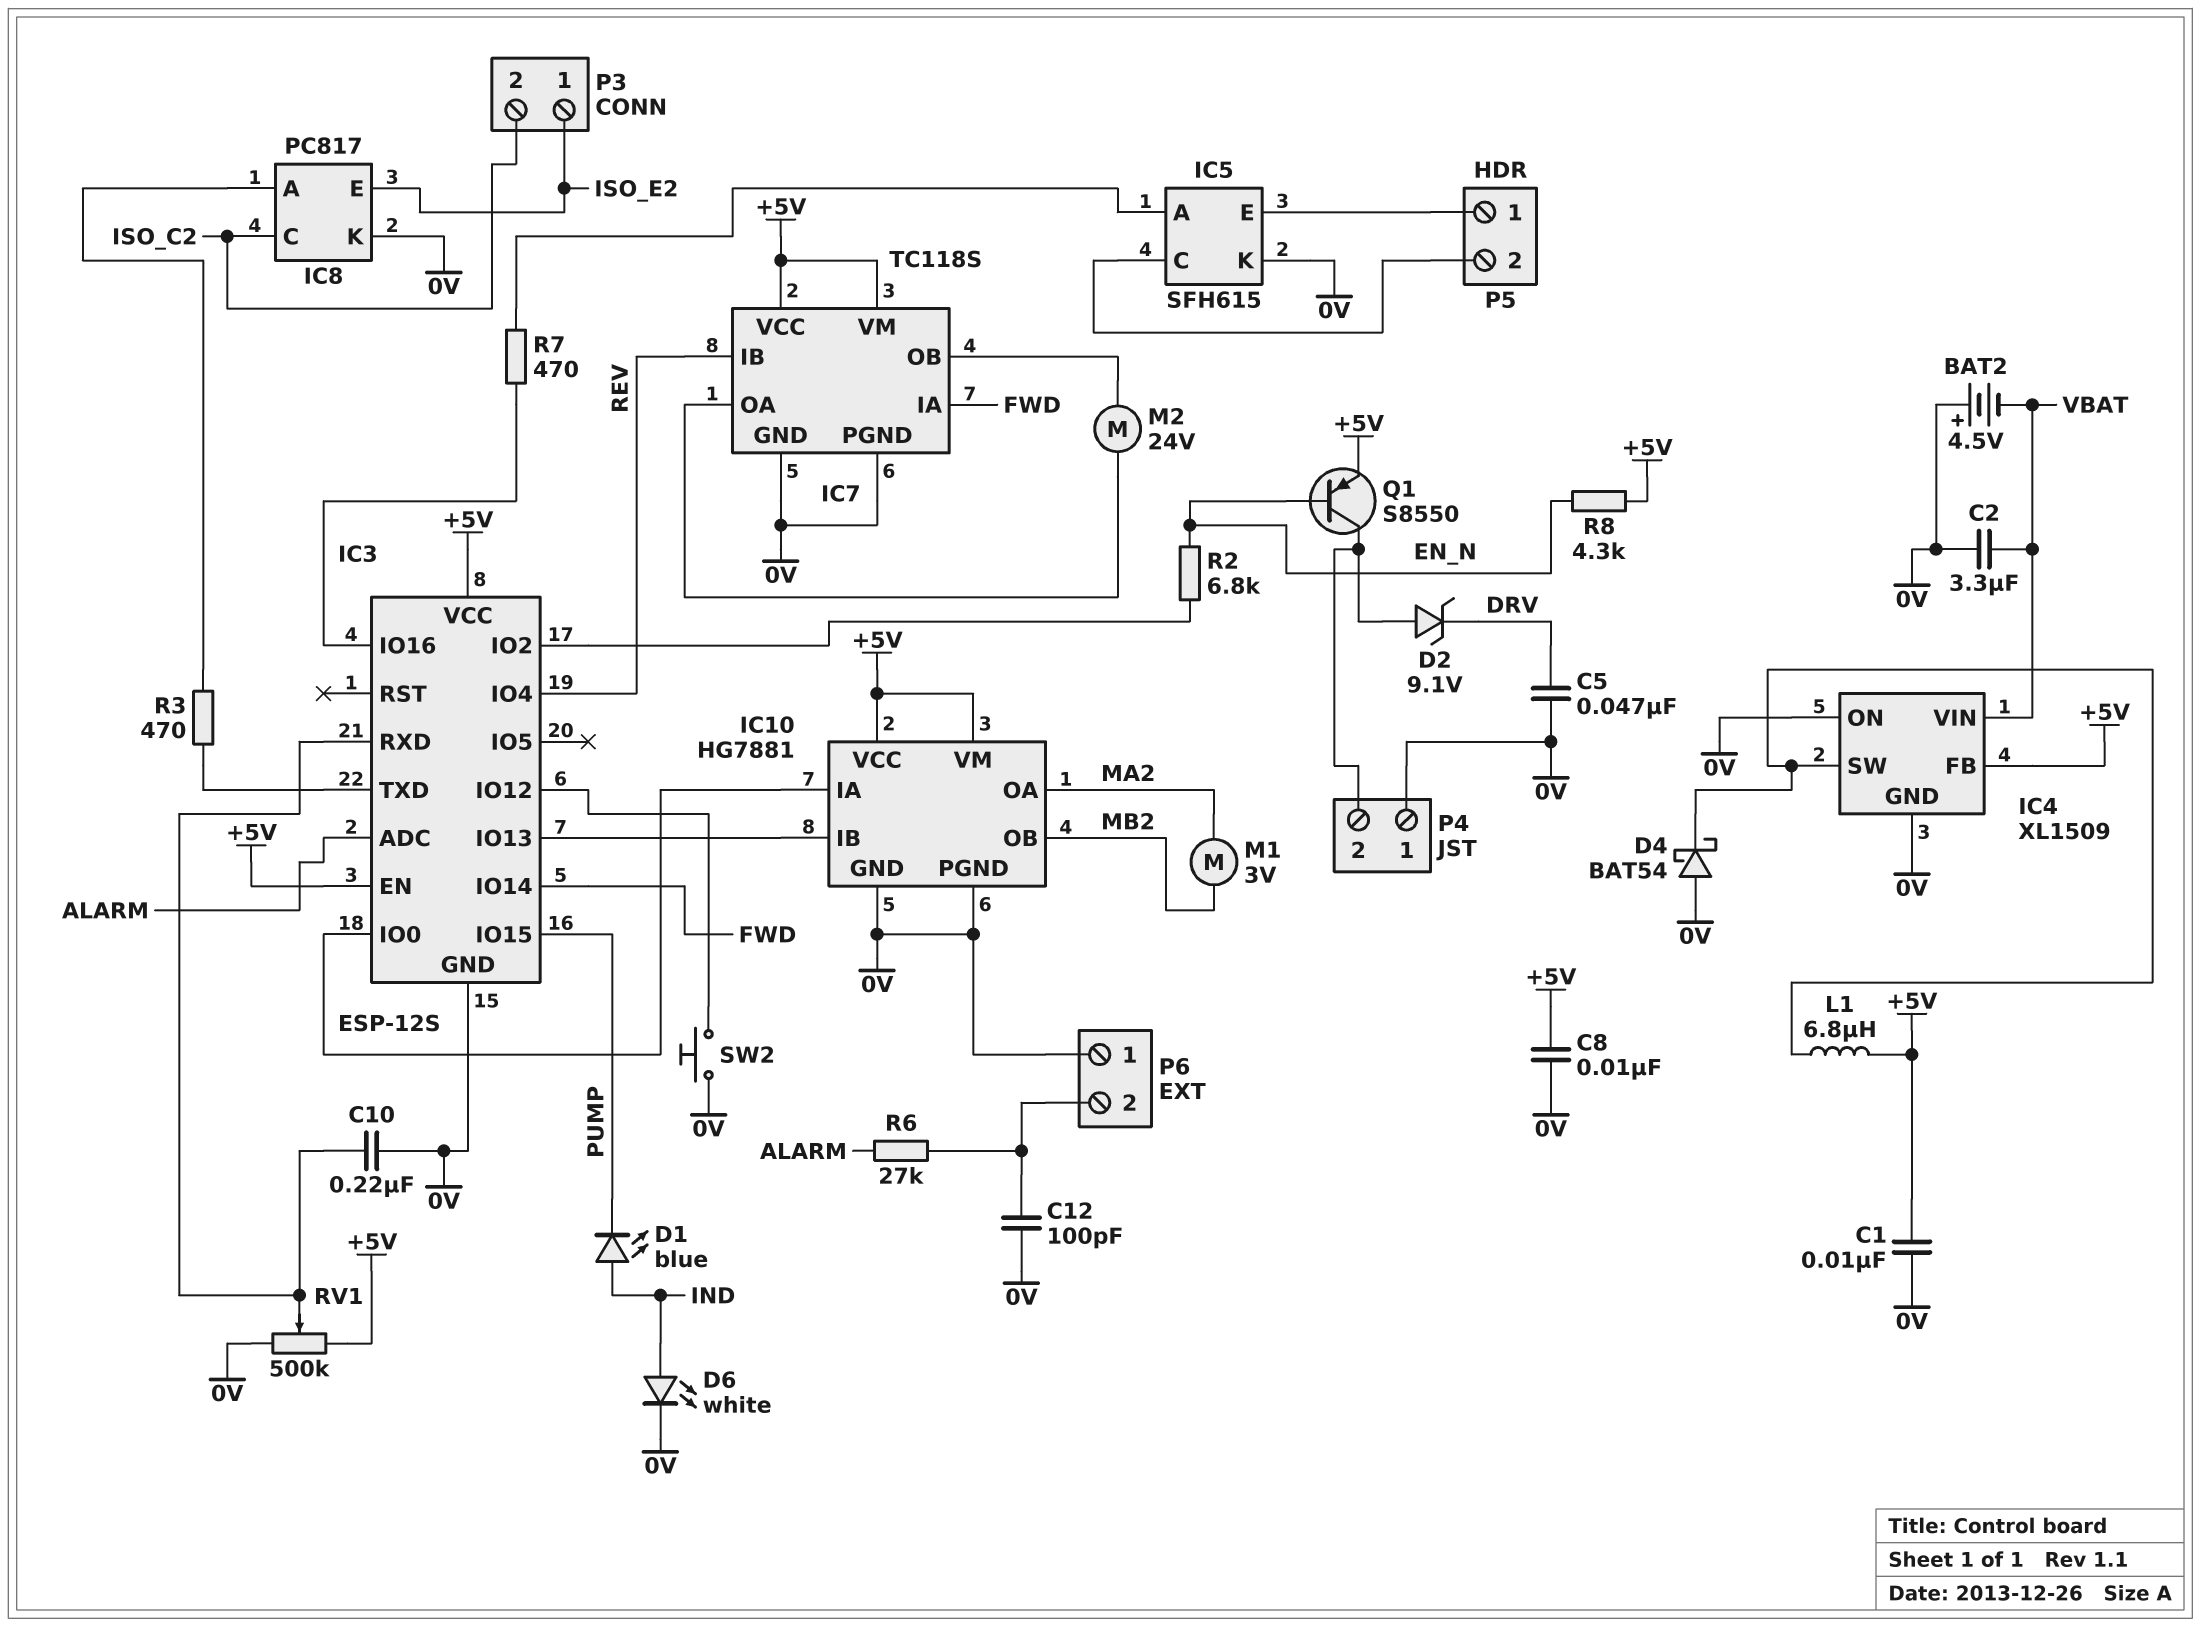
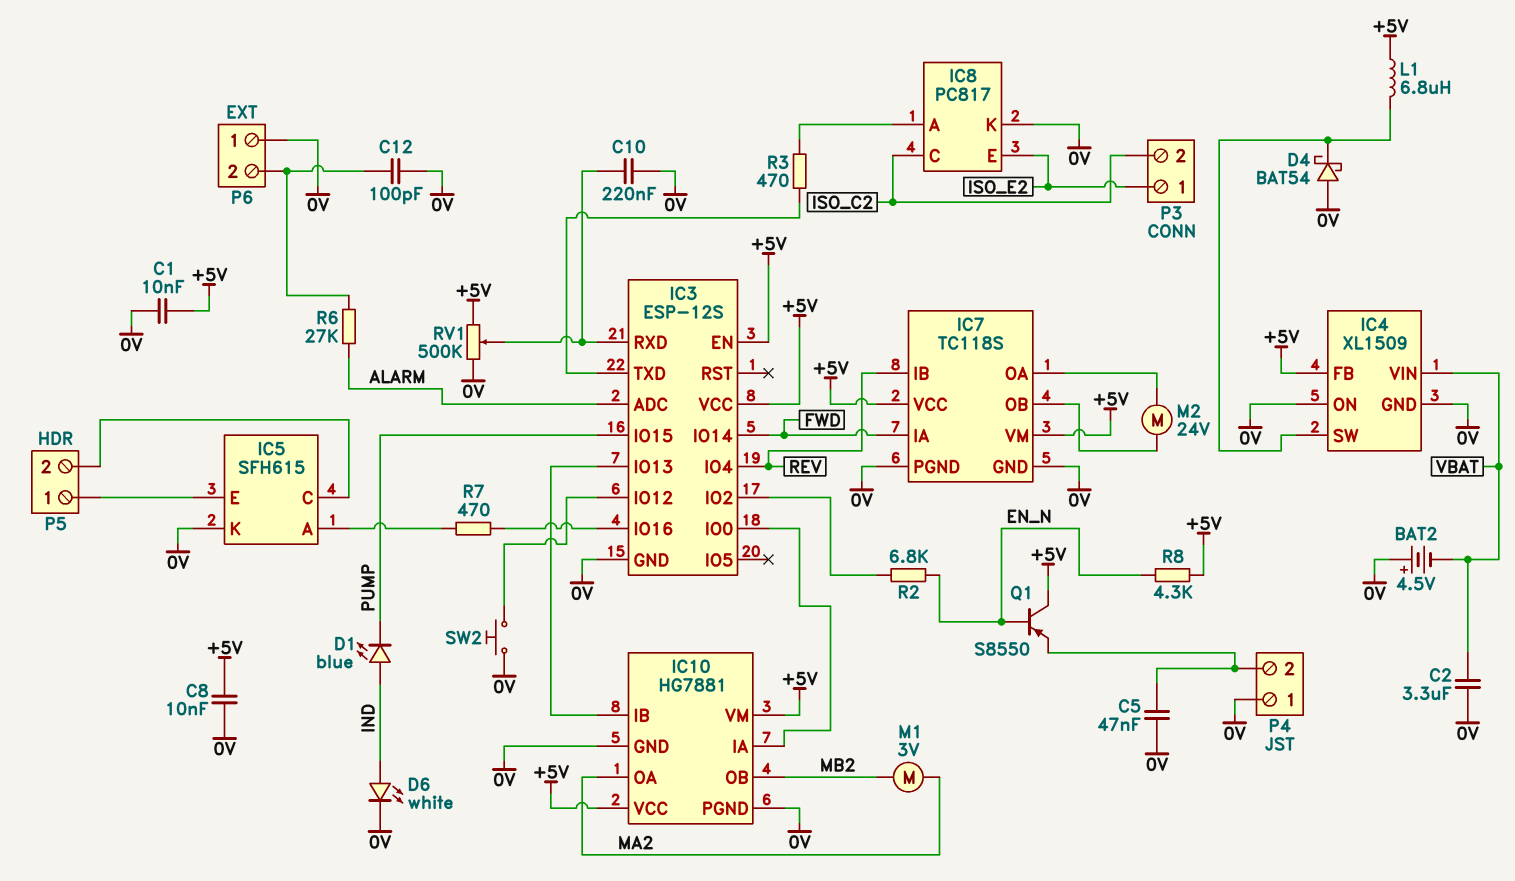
C5: 47nF (0V, DRV) -> 47nF (0V, P4/2)
D2: zener 9.1V (A P4/2, K DRV) -> none
Q1: PNP S8550 (B EN_N, C P4/2, E +5V) -> PNP S8550 (B EN_N, C +5V, E P4/2)

